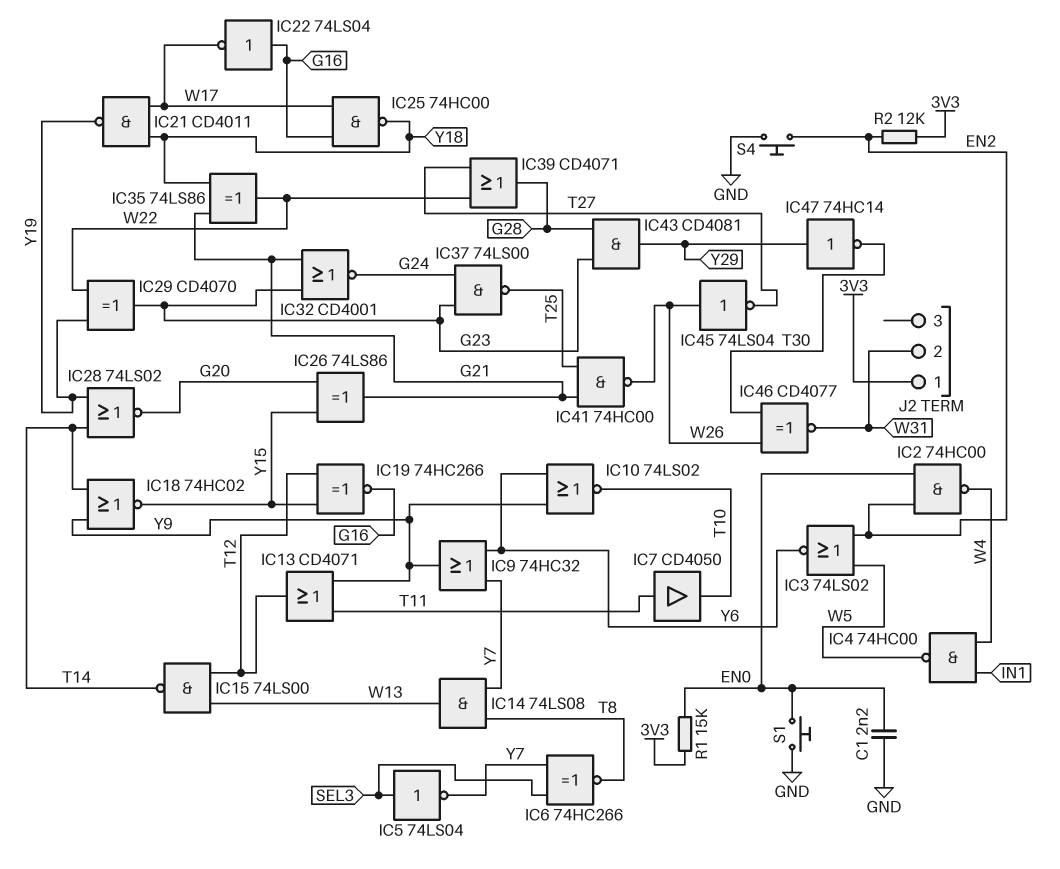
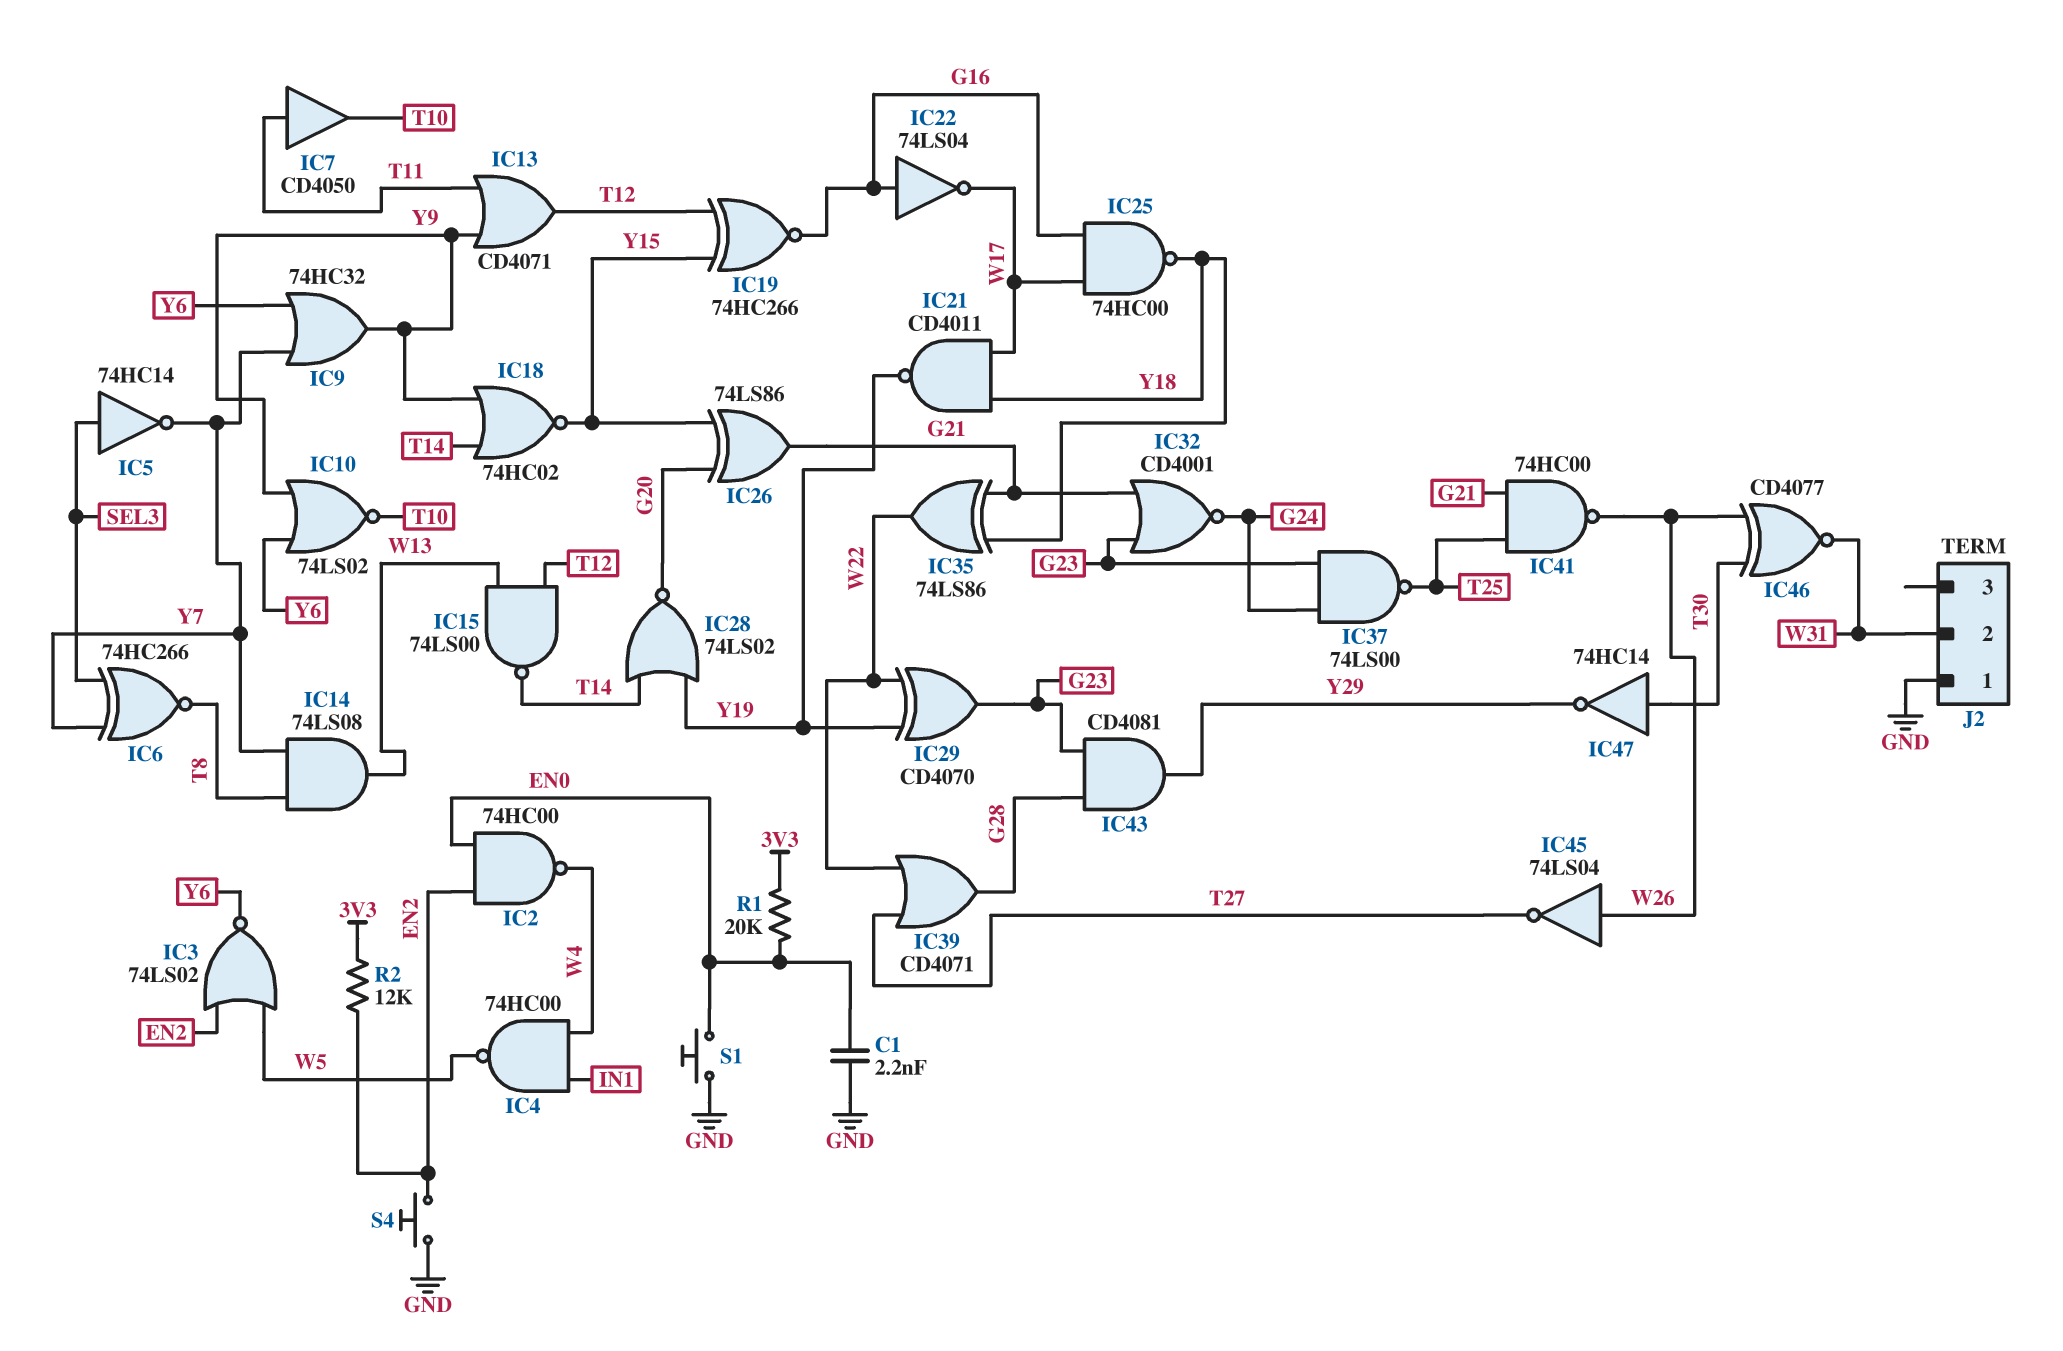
IC5: NOT 74LS04 (in SEL3, out Y7) -> NOT 74HC14 (in SEL3, out Y7)
IC47: NOT 74HC14 (in Y29, out T30) -> NOT 74HC14 (in T30, out Y29)
J2 pin 1: 3V3 -> GND
R1: 15k (3V3, EN0) -> 20k (3V3, EN0)

